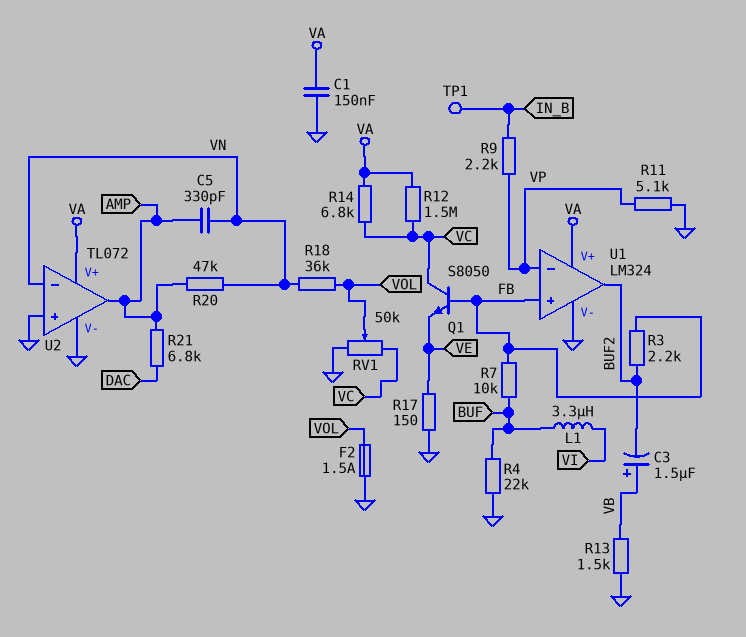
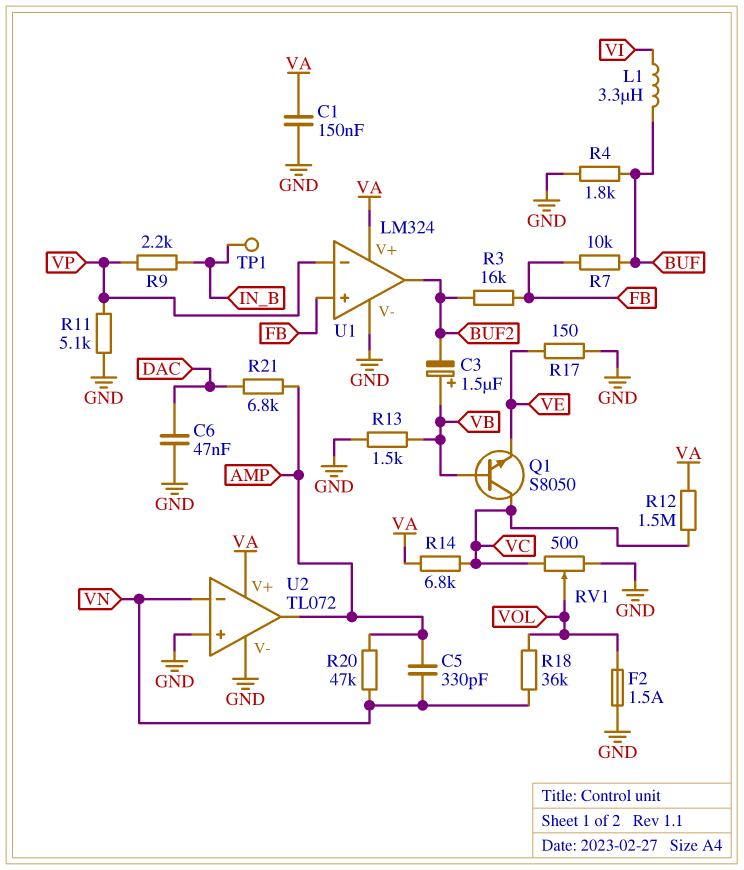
C6: none -> 47nF (DAC, GND)
Q1: NPN S8050 (B FB, C VC, E VE) -> NPN S8050 (B VB, C VC, E VE)
R3: 2.2k (BUF2, FB) -> 16k (BUF2, FB)
R4: 22k (BUF, GND) -> 1.8k (BUF, GND)
RV1: 50k (GND, VC, wiper VOL) -> 500 (GND, VC, wiper VOL)

